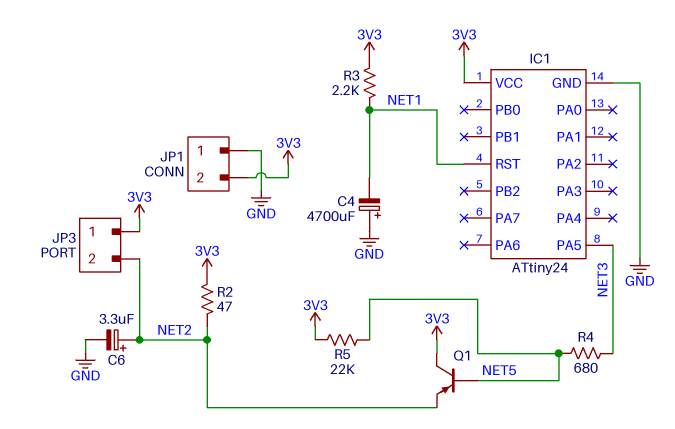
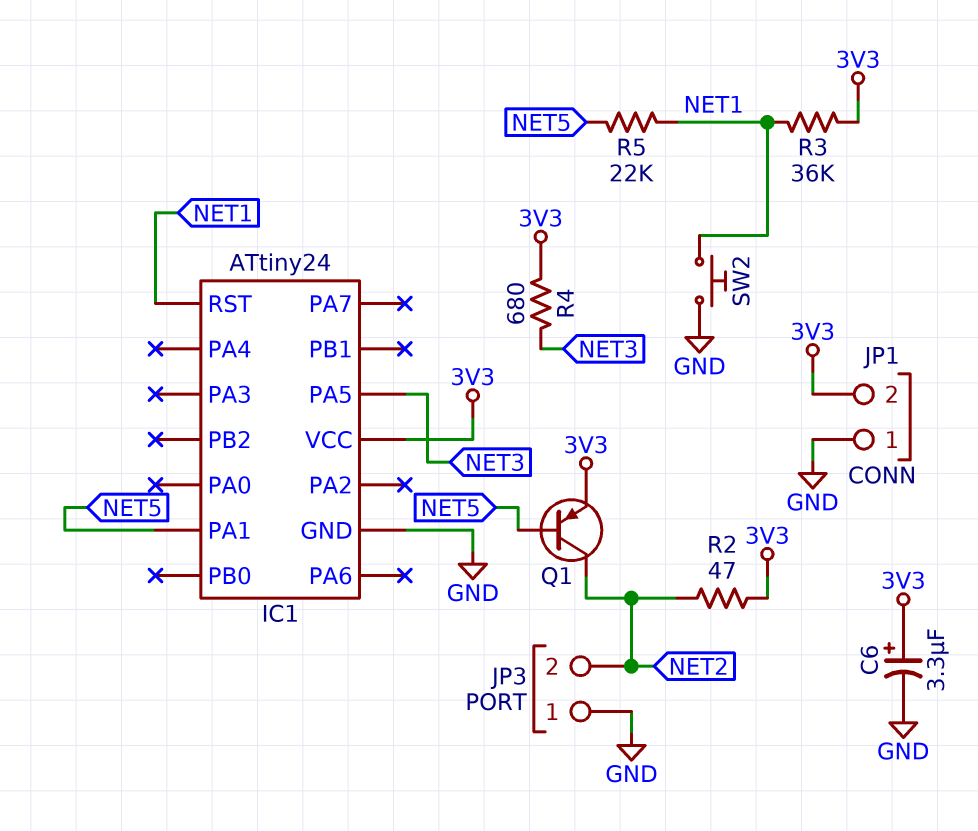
C4: 4700uF (plus GND, minus NET1) -> none
C6: 3.3uF (plus NET2, minus GND) -> 3.3uF (plus 3V3, minus GND)
IC1 pin PA1: none -> NET5
JP3 pin 1: 3V3 -> GND
Q1: PNP (B NET5, C 3V3, E NET2) -> PNP (B NET5, C NET2, E 3V3)
R3: 2.2k (3V3, NET1) -> 36k (3V3, NET1)
R4: 680 (NET3, NET5) -> 680 (3V3, NET3)
R5: 22k (3V3, NET5) -> 22k (NET1, NET5)
SW2: none -> button (GND, NET1)

